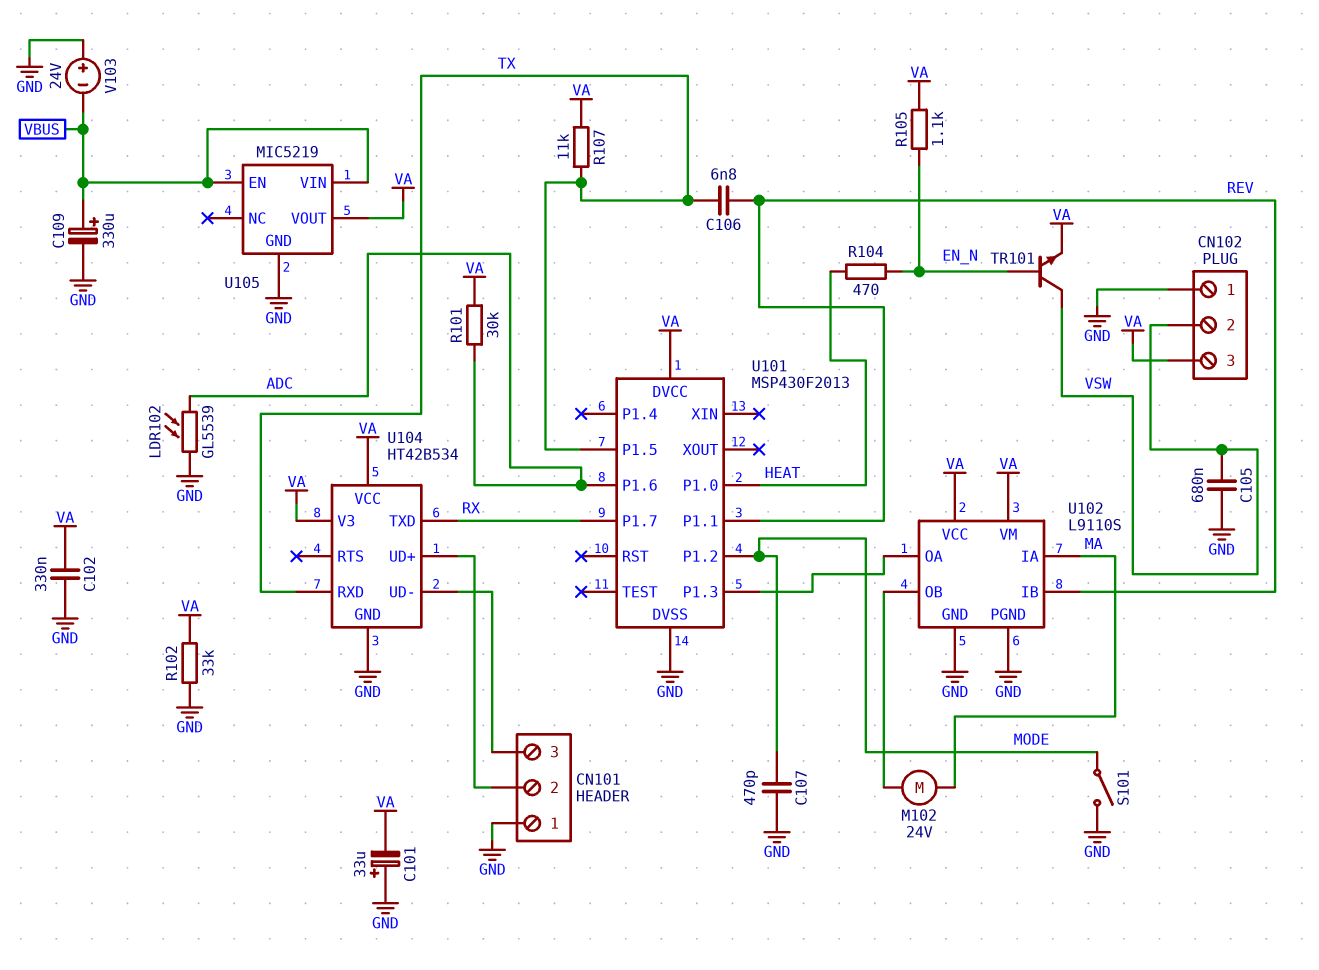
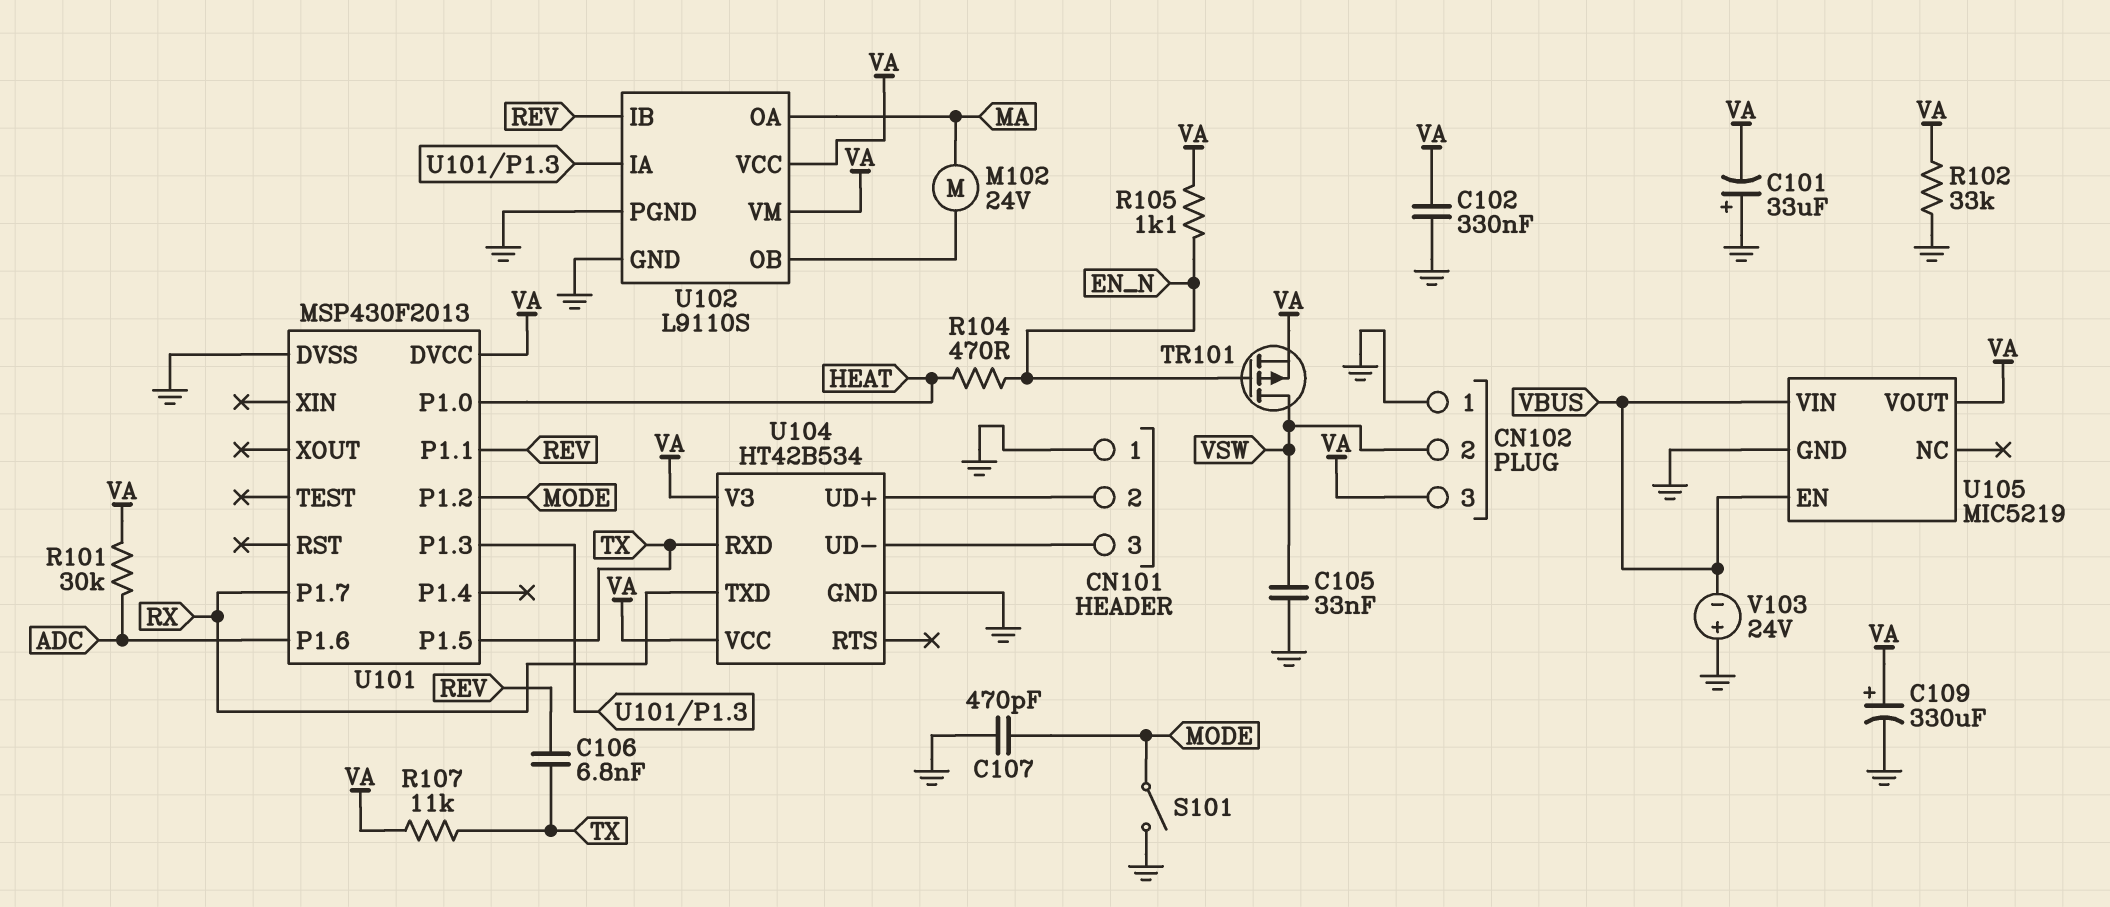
C105: 680nF (GND, VSW) -> 33nF (GND, VSW)
C109: 330uF (plus VBUS, minus GND) -> 330uF (plus VA, minus GND)
LDR102: GL5539 (ADC, GND) -> none
TR101: NPN (B EN_N, C VSW, E VA) -> PMOS (G EN_N, D VSW, S VA)
U102 pin IA: MA -> U101/P1.3
U102 pin OA: U101/P1.3 -> MA

